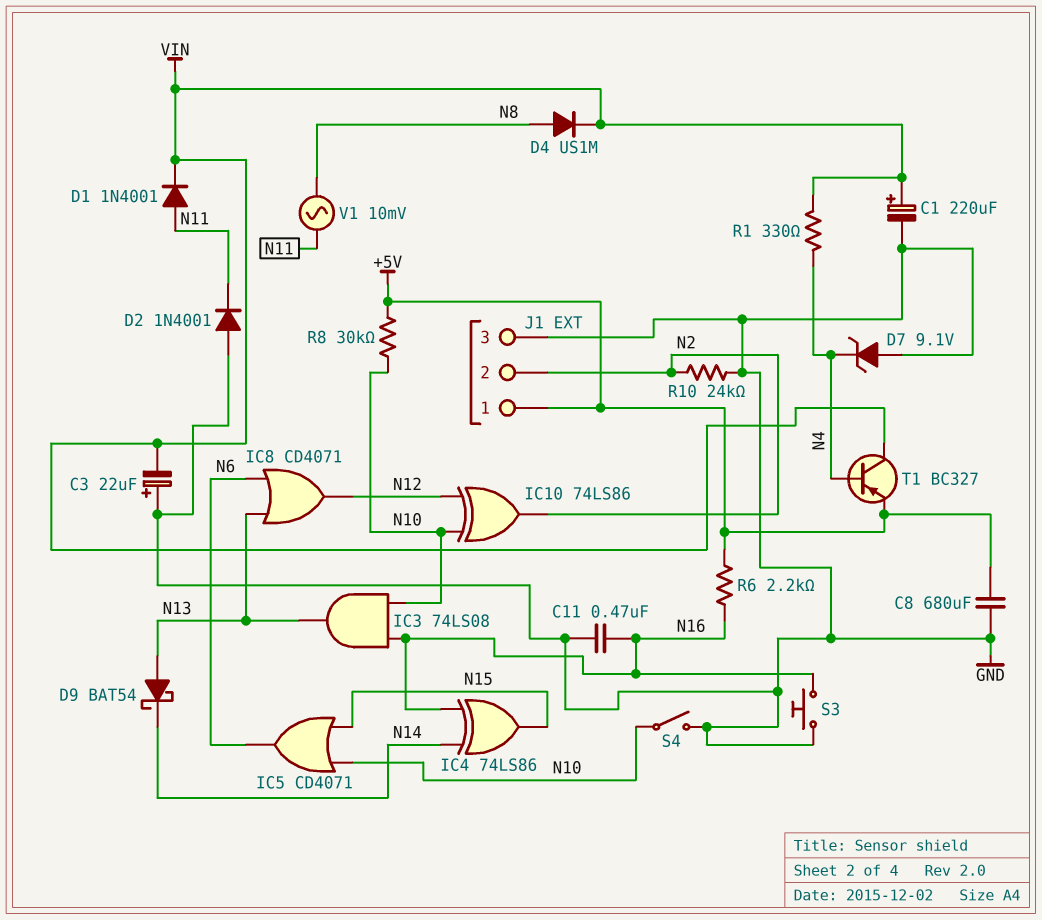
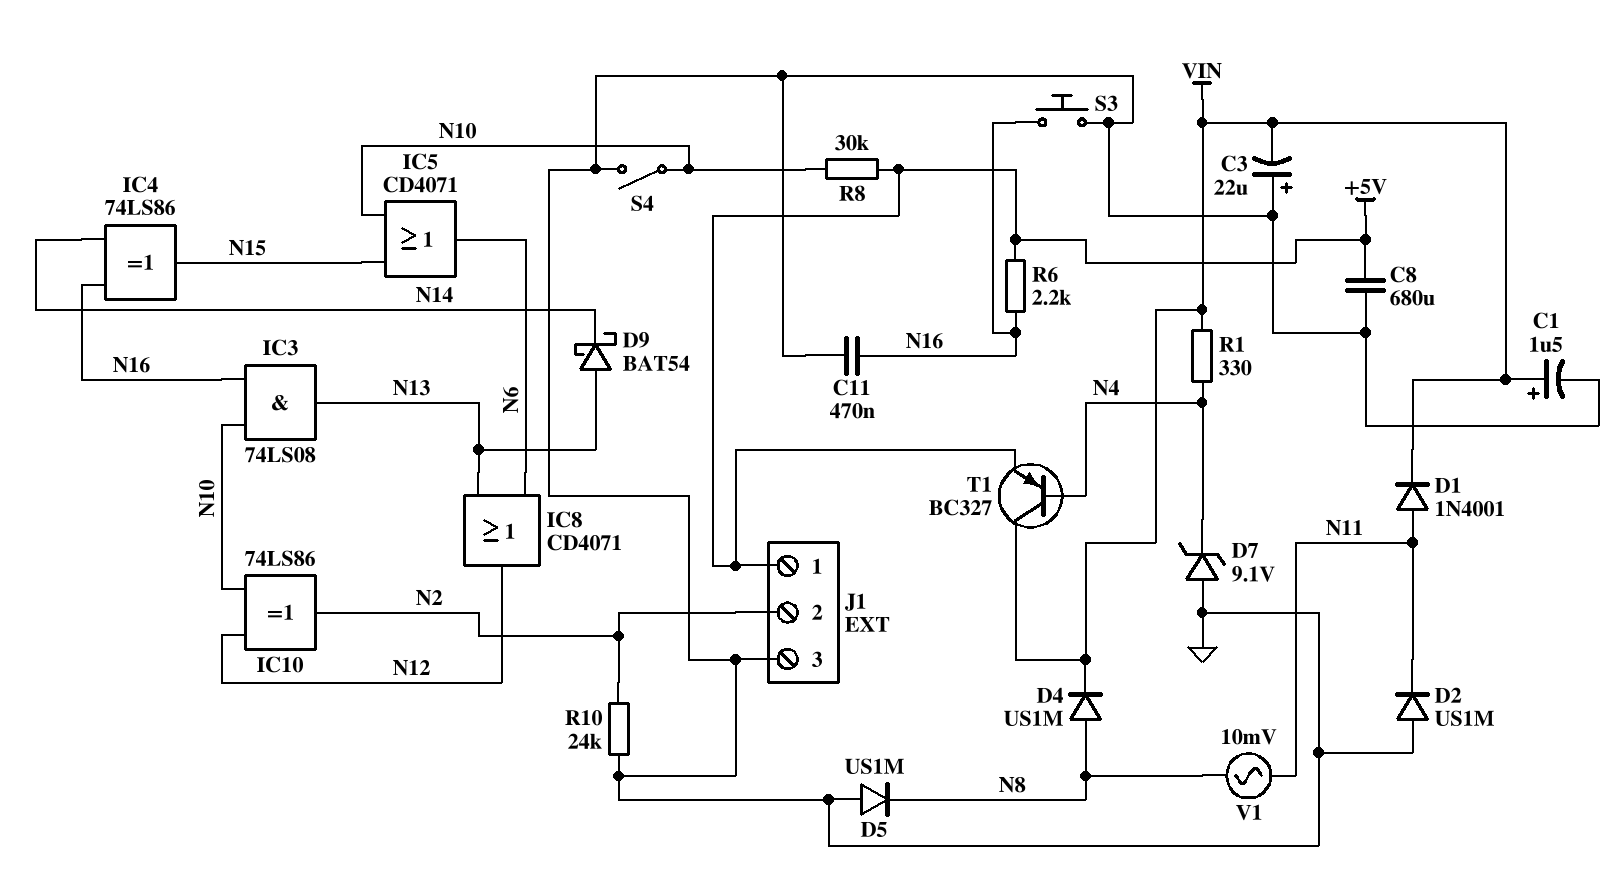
C1: 220uF (plus VIN, minus GND) -> 1.5uF (plus VIN, minus GND)
D2: diode 1N4001 (A GND, K N11) -> diode US1M (A GND, K N11)
D5: none -> diode US1M (A GND, K N8)

